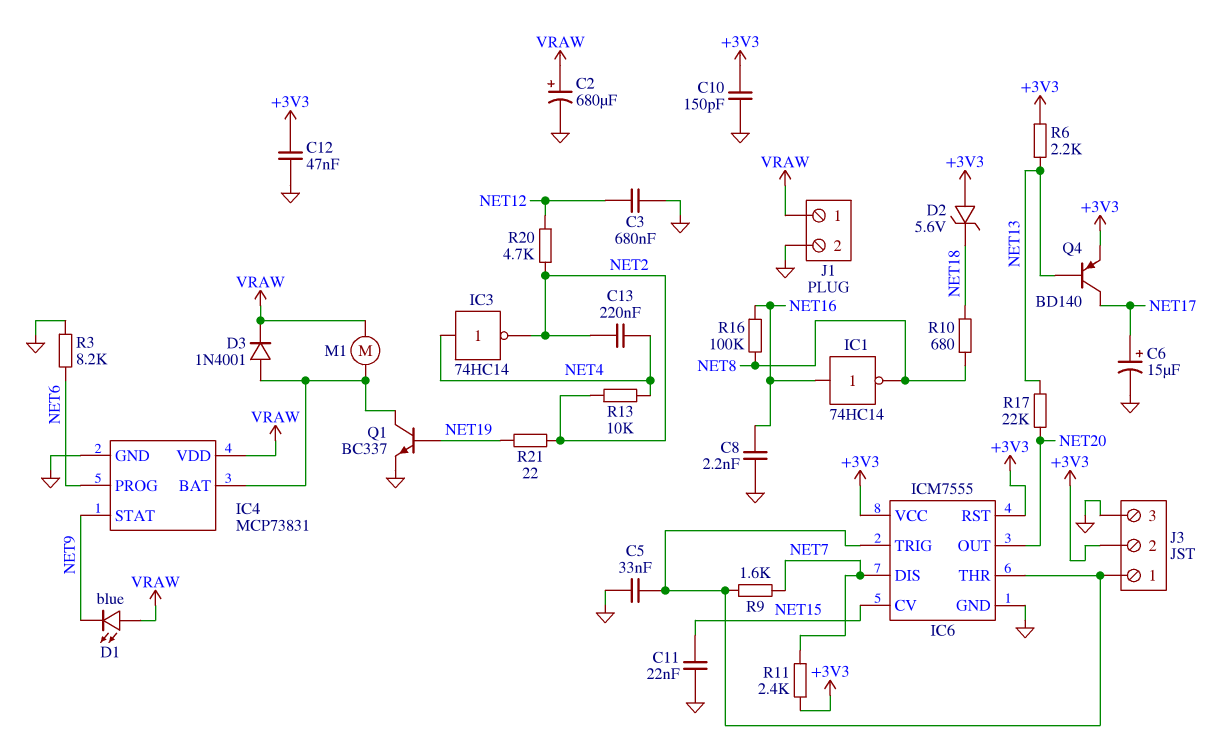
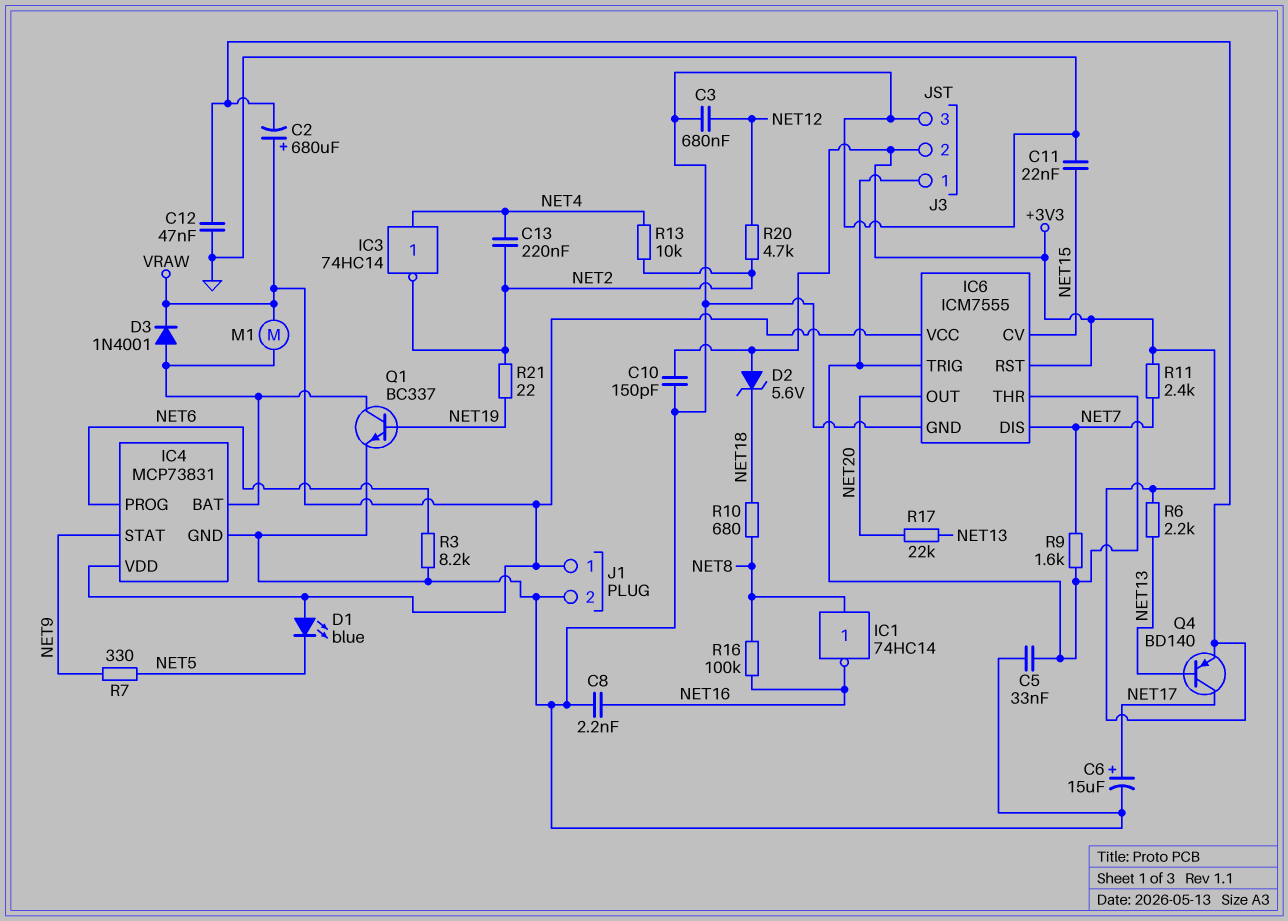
C2: 680uF (plus VRAW, minus GND) -> 680uF (plus VRAW, minus +3V3)
D1: LED blue (A VRAW, K NET9) -> LED blue (A VRAW, K NET5)
IC1: NOT 74HC14 (in NET16, out NET8) -> NOT 74HC14 (in NET8, out NET16)
IC6 pin VCC: +3V3 -> VRAW
R7: none -> 330 (NET5, NET9)

